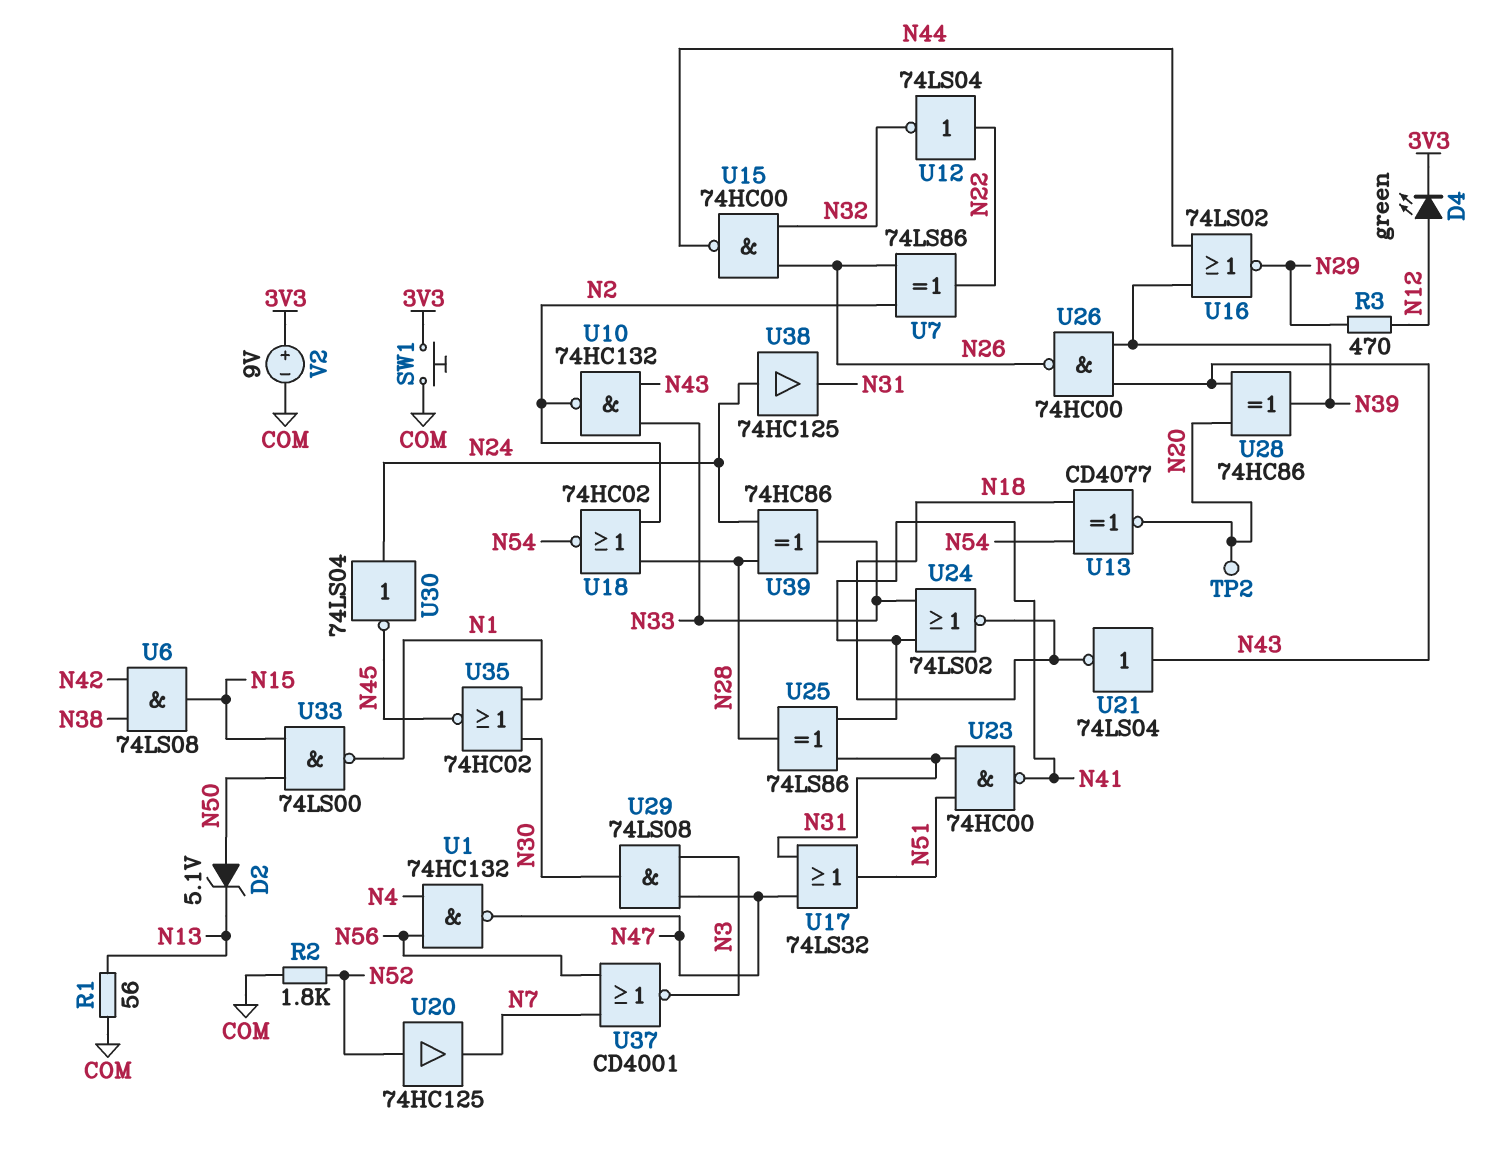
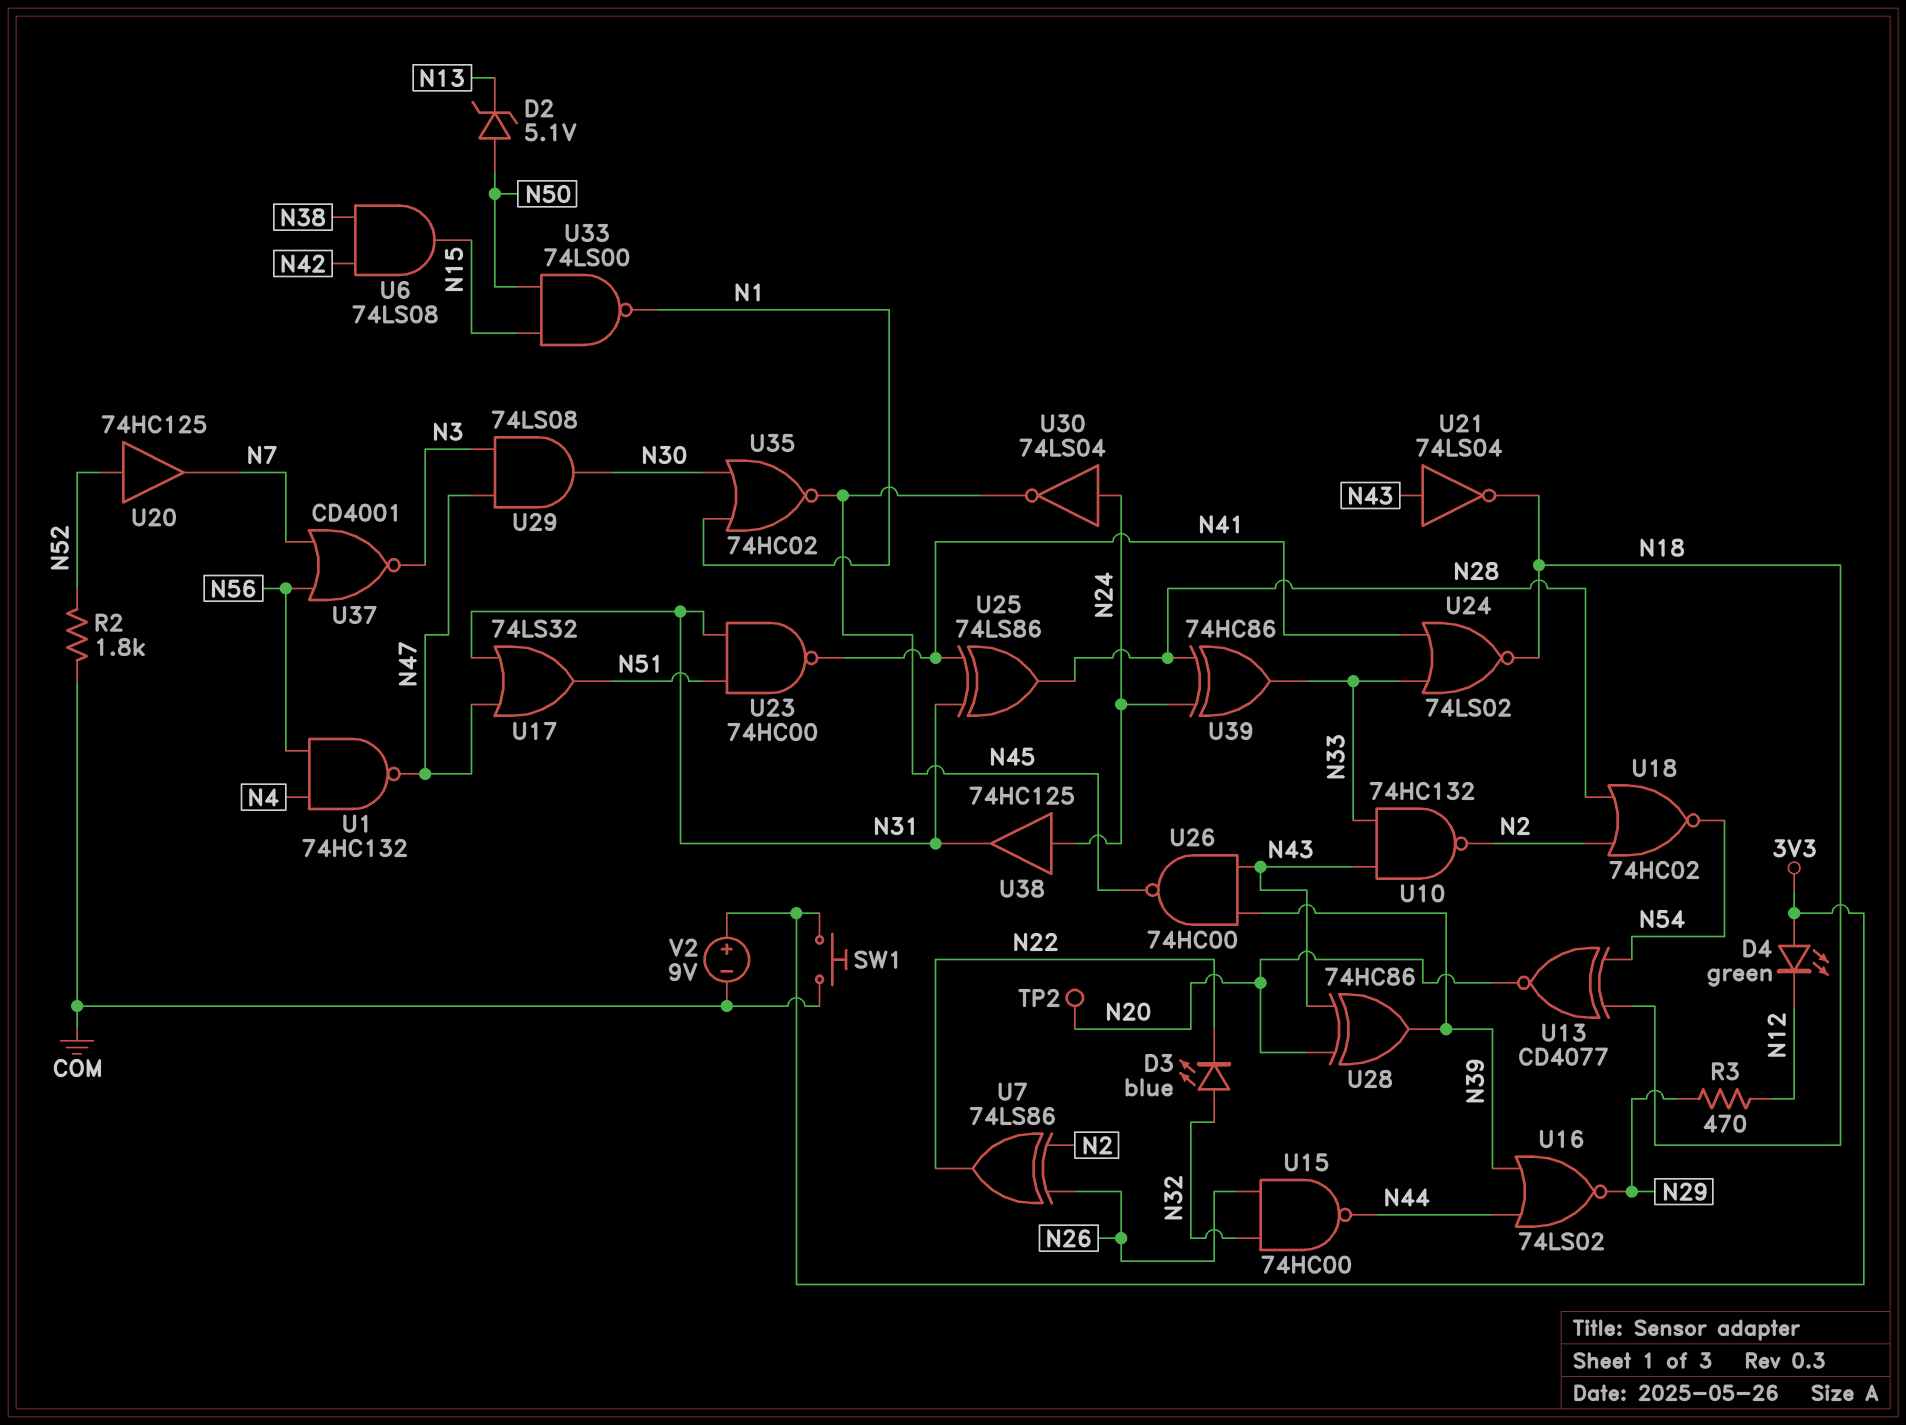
D3: none -> LED blue (A N32, K N22)
D4: LED green (A N12, K 3V3) -> LED green (A 3V3, K N12)
R1: 56 (COM, N13) -> none
U12: NOT 74LS04 (in N22, out N32) -> none
U26: NAND 74HC00 (in N39, in N43, out N26) -> NAND 74HC00 (in N39, in N43, out N45)

